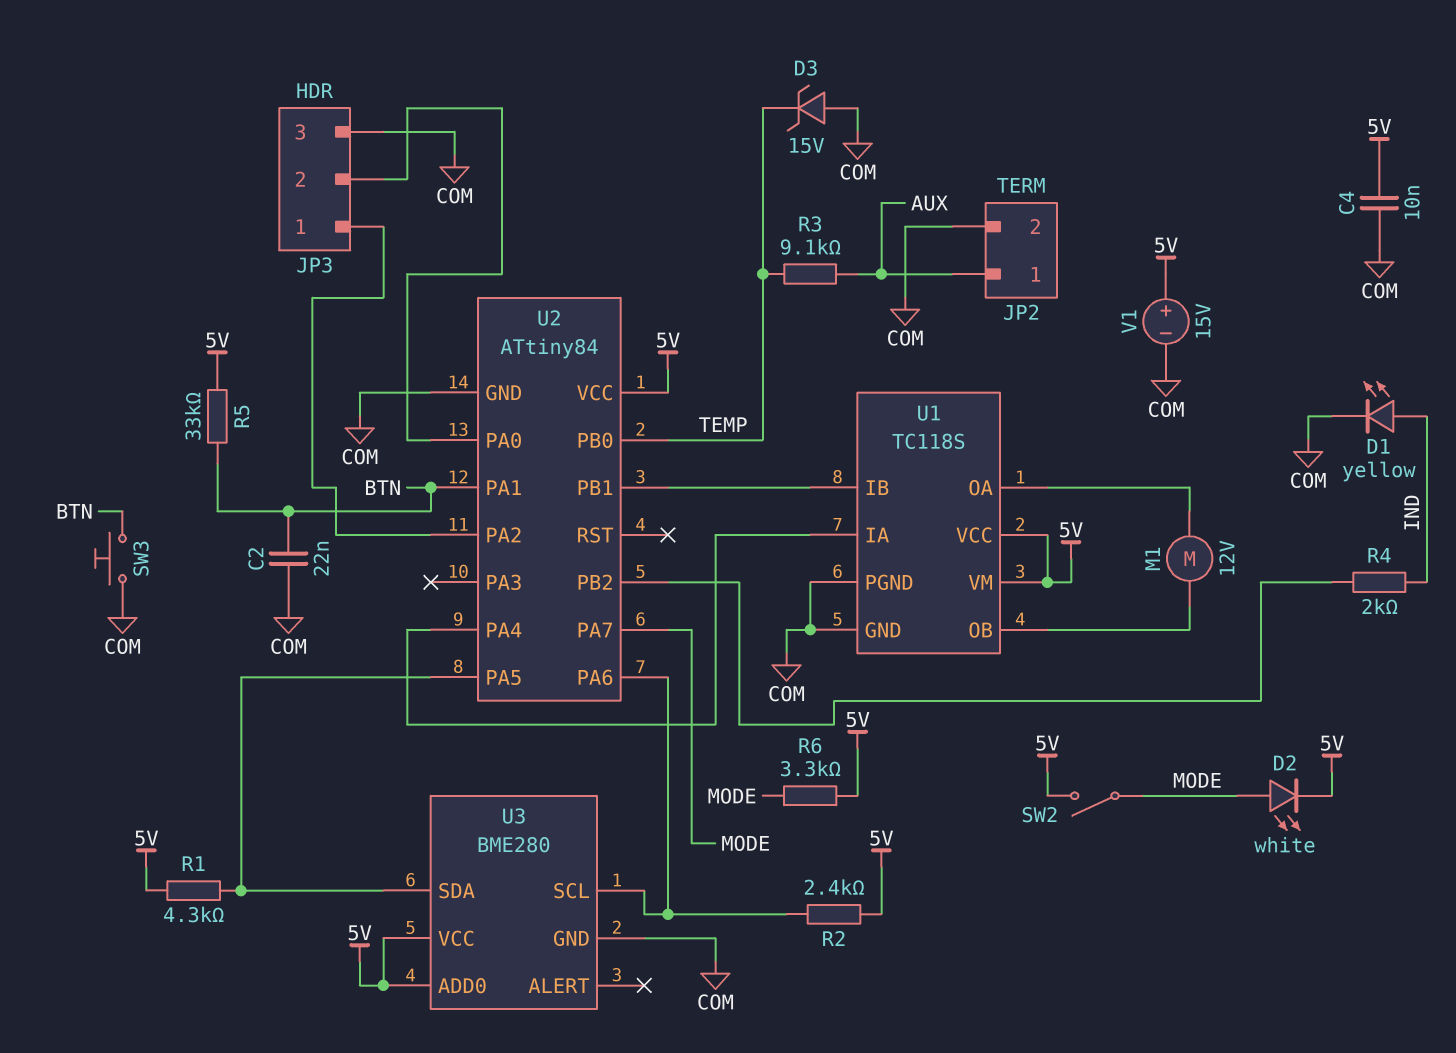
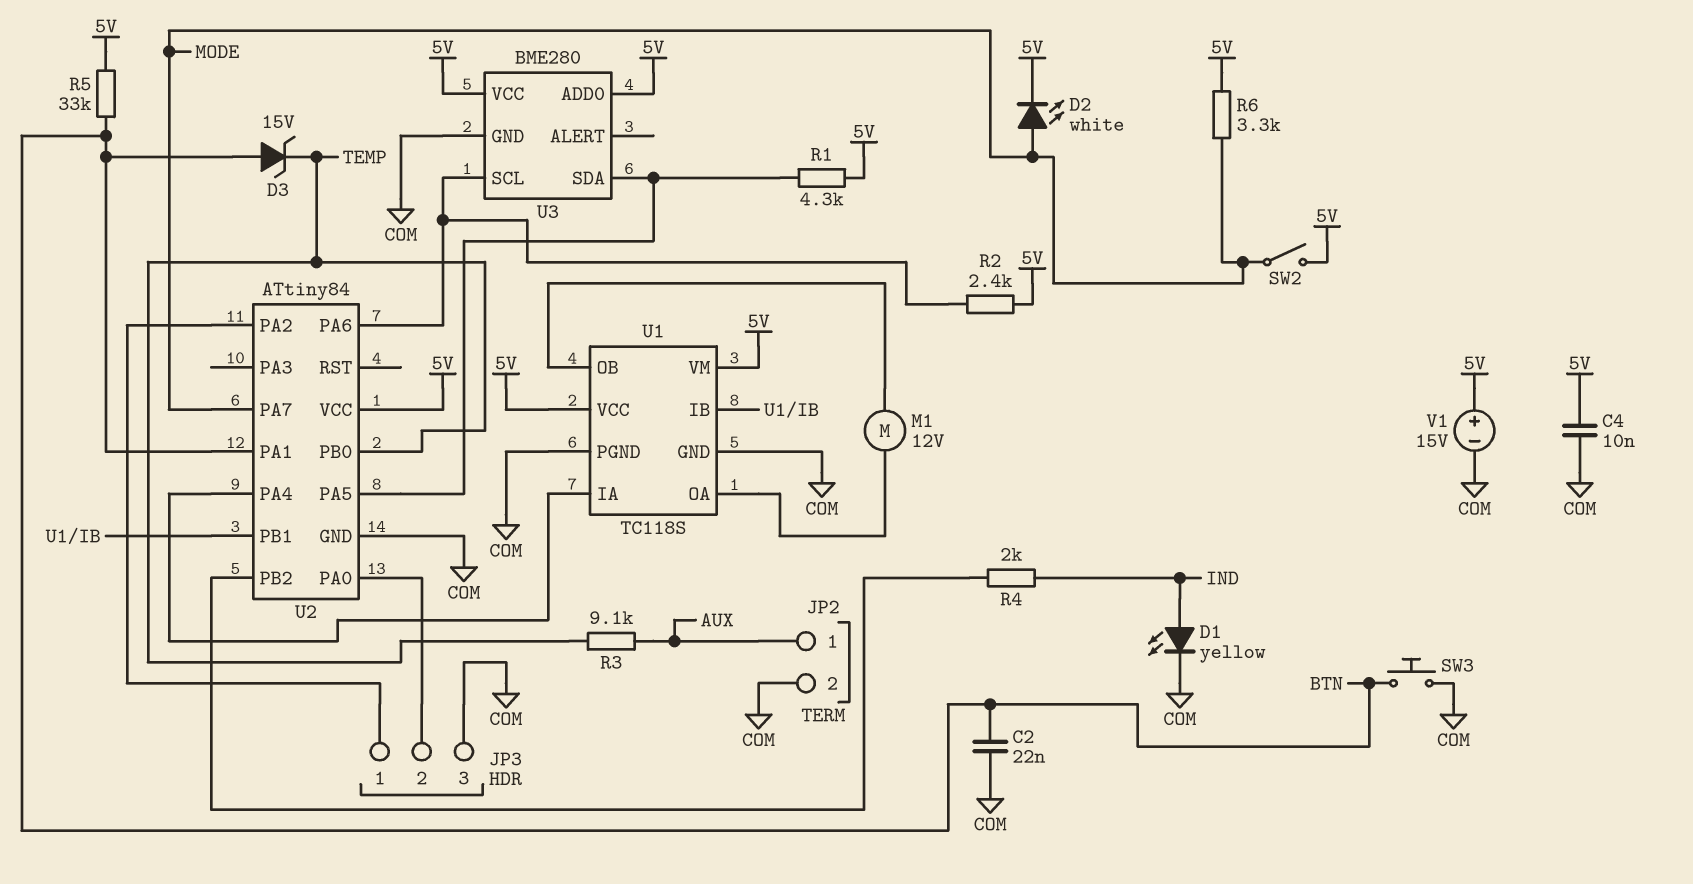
D3: zener 15V (A COM, K TEMP) -> zener 15V (A BTN, K TEMP)

